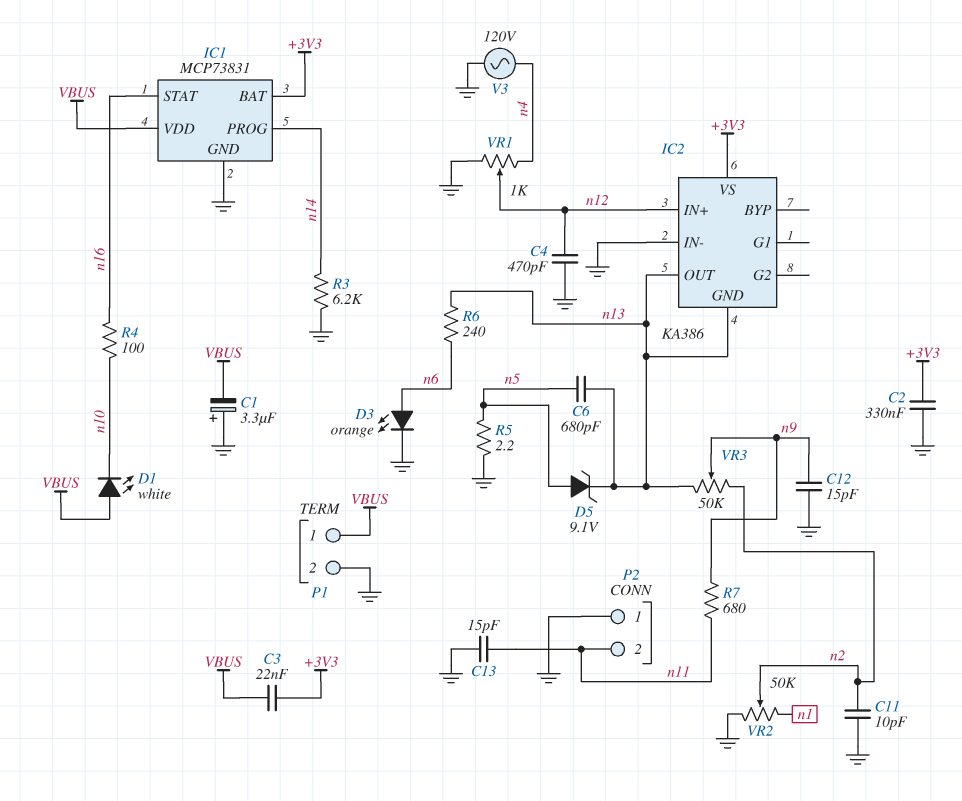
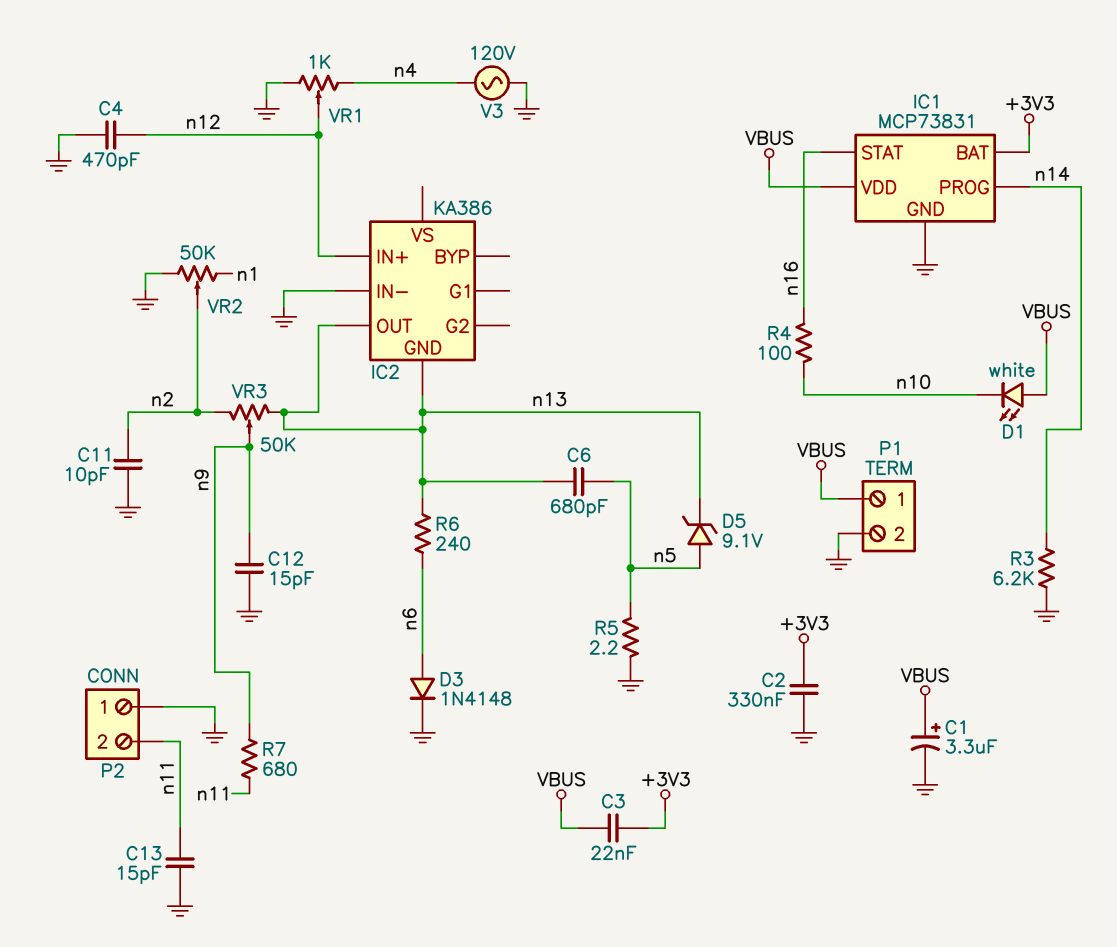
C1: 3.3uF (plus GND, minus VBUS) -> 3.3uF (plus VBUS, minus GND)
D3: LED orange (A n6, K GND) -> diode 1N4148 (A n6, K GND)
IC2 pin VS: +3V3 -> none

